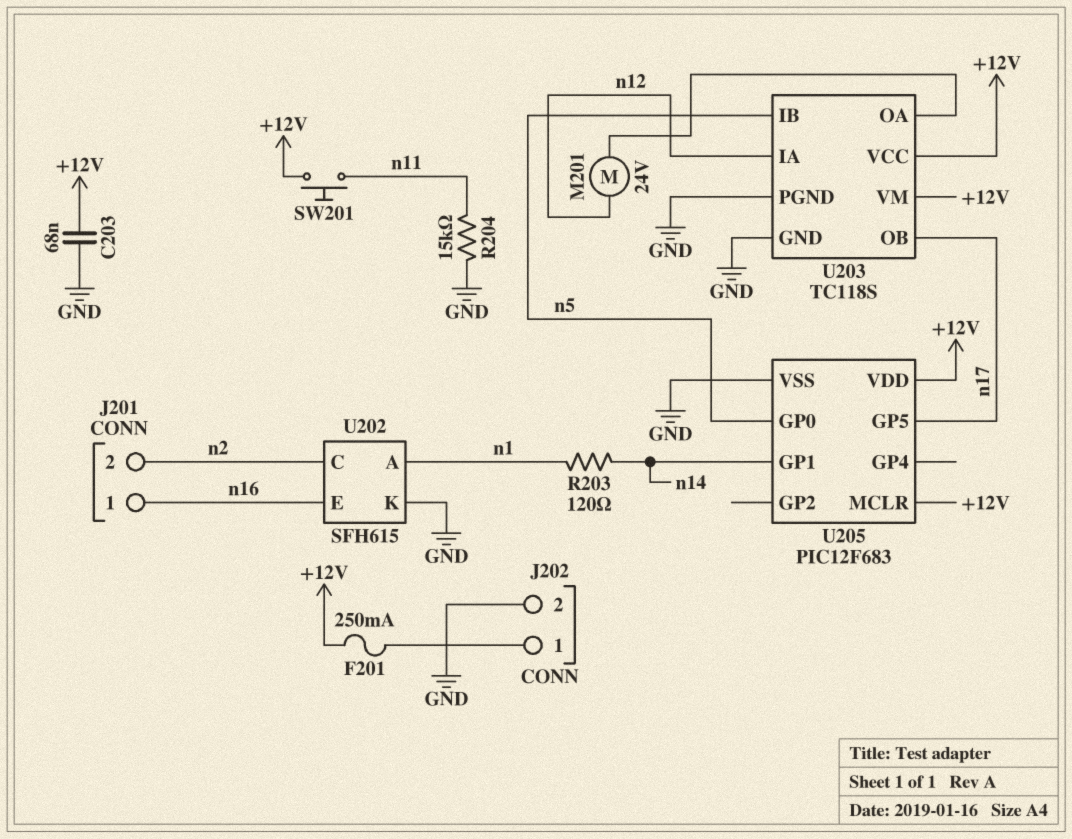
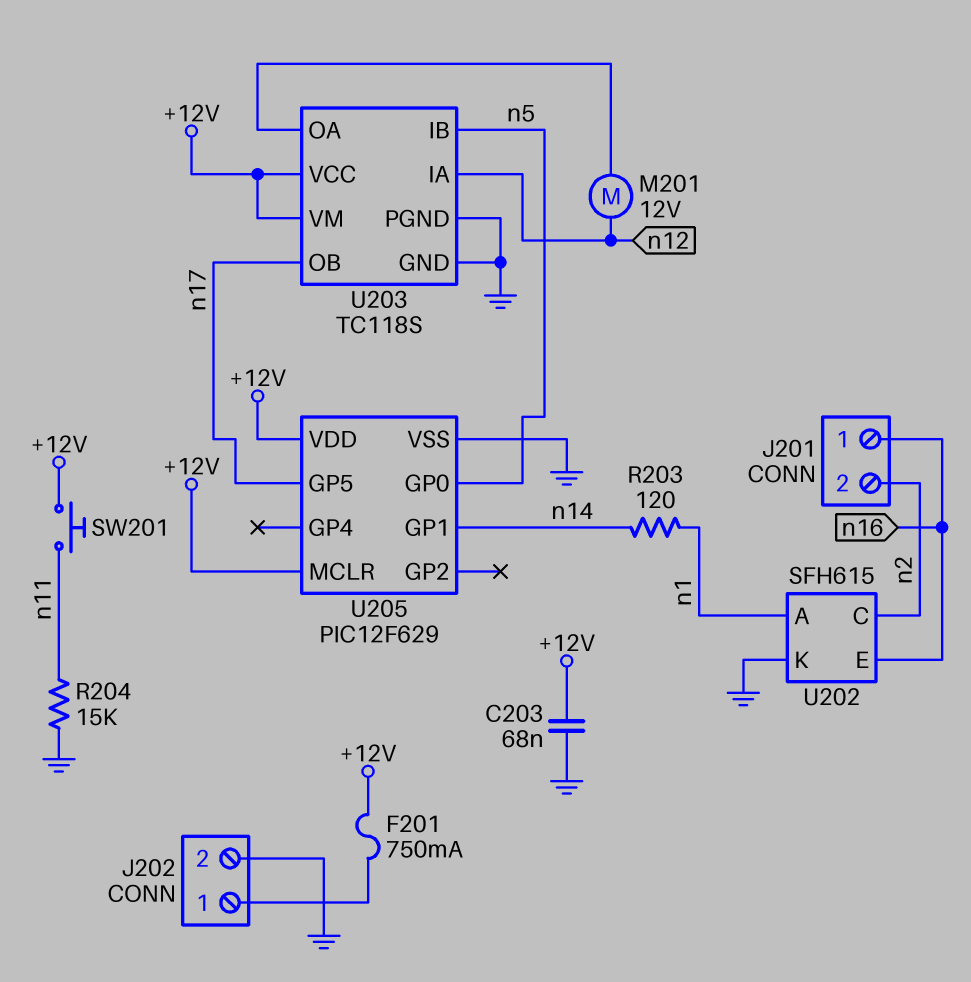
F201: 250mA (+12V, J202/1) -> 750mA (+12V, J202/1)
M201: motor 24V (U203/OA, n12) -> motor 12V (U203/OA, n12)
U205: PIC12F683 -> PIC12F629

